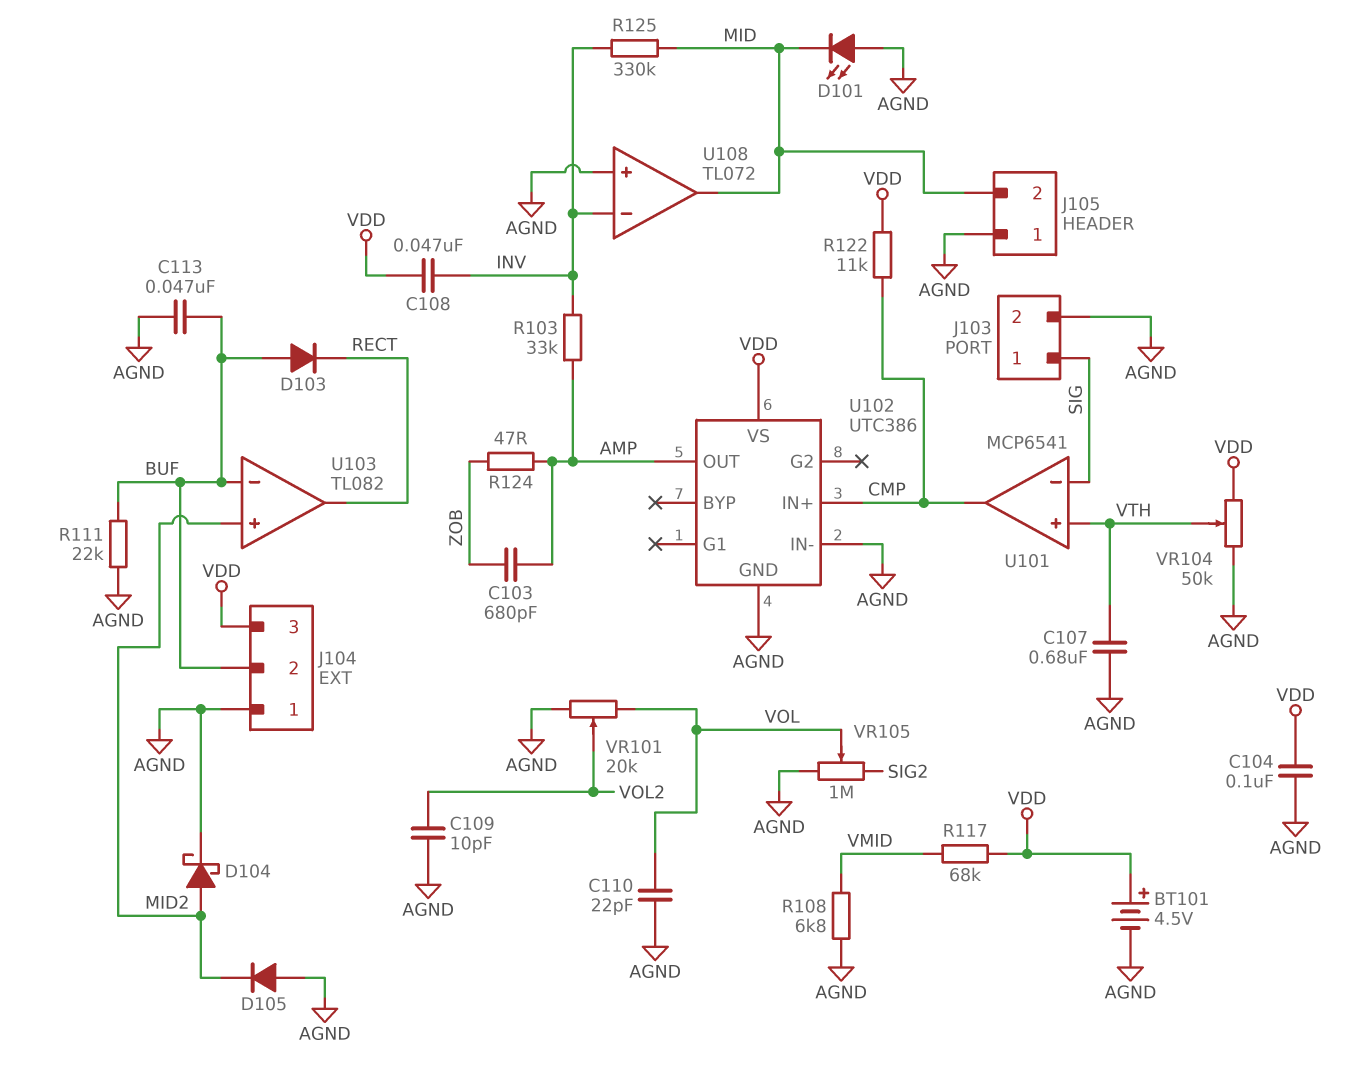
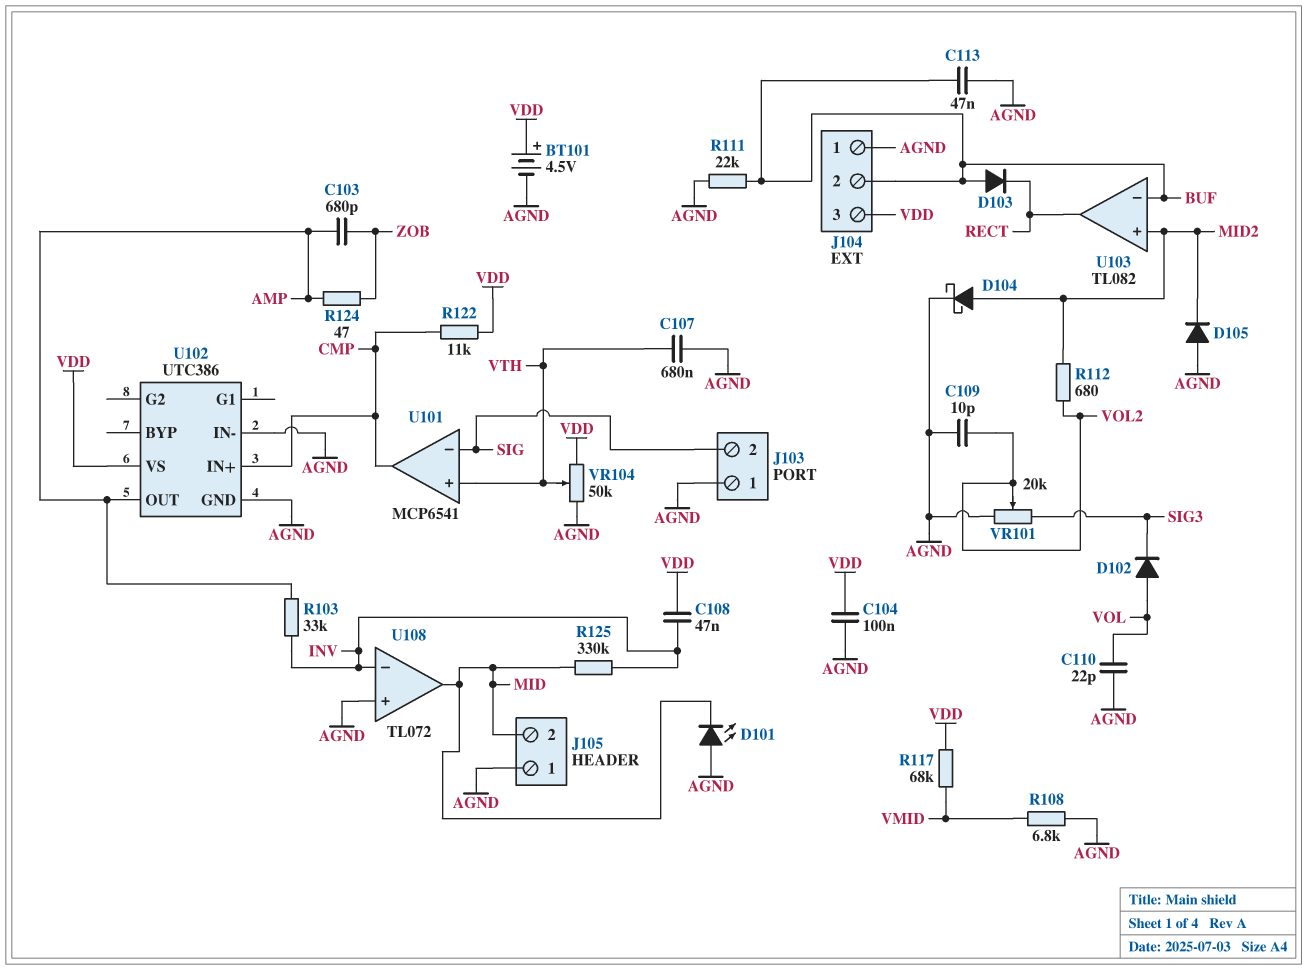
D102: none -> diode (A VOL, K SIG3)
J103 pin 1: SIG -> AGND
J103 pin 2: AGND -> SIG
R112: none -> 680 (MID2, VOL2)
VR101: 20k (AGND, VOL, wiper VOL2) -> 20k (AGND, SIG3, wiper VOL2)
VR105: 1M (AGND, SIG2, wiper VOL) -> none

